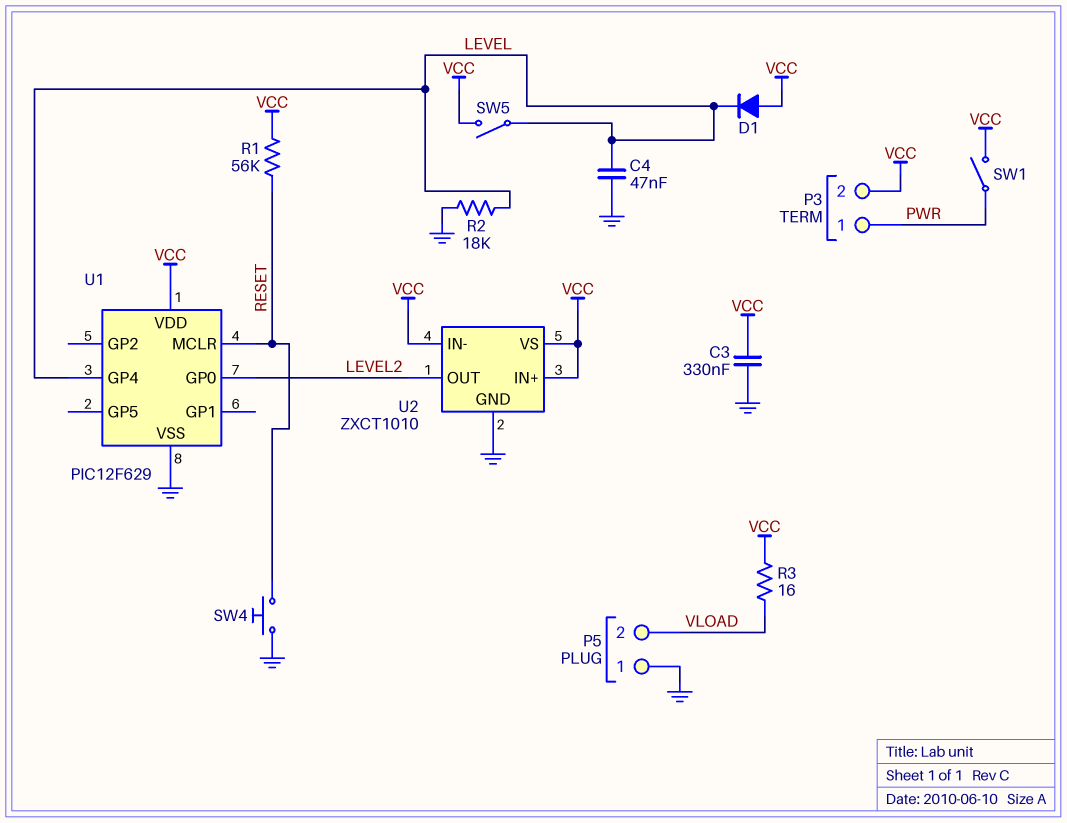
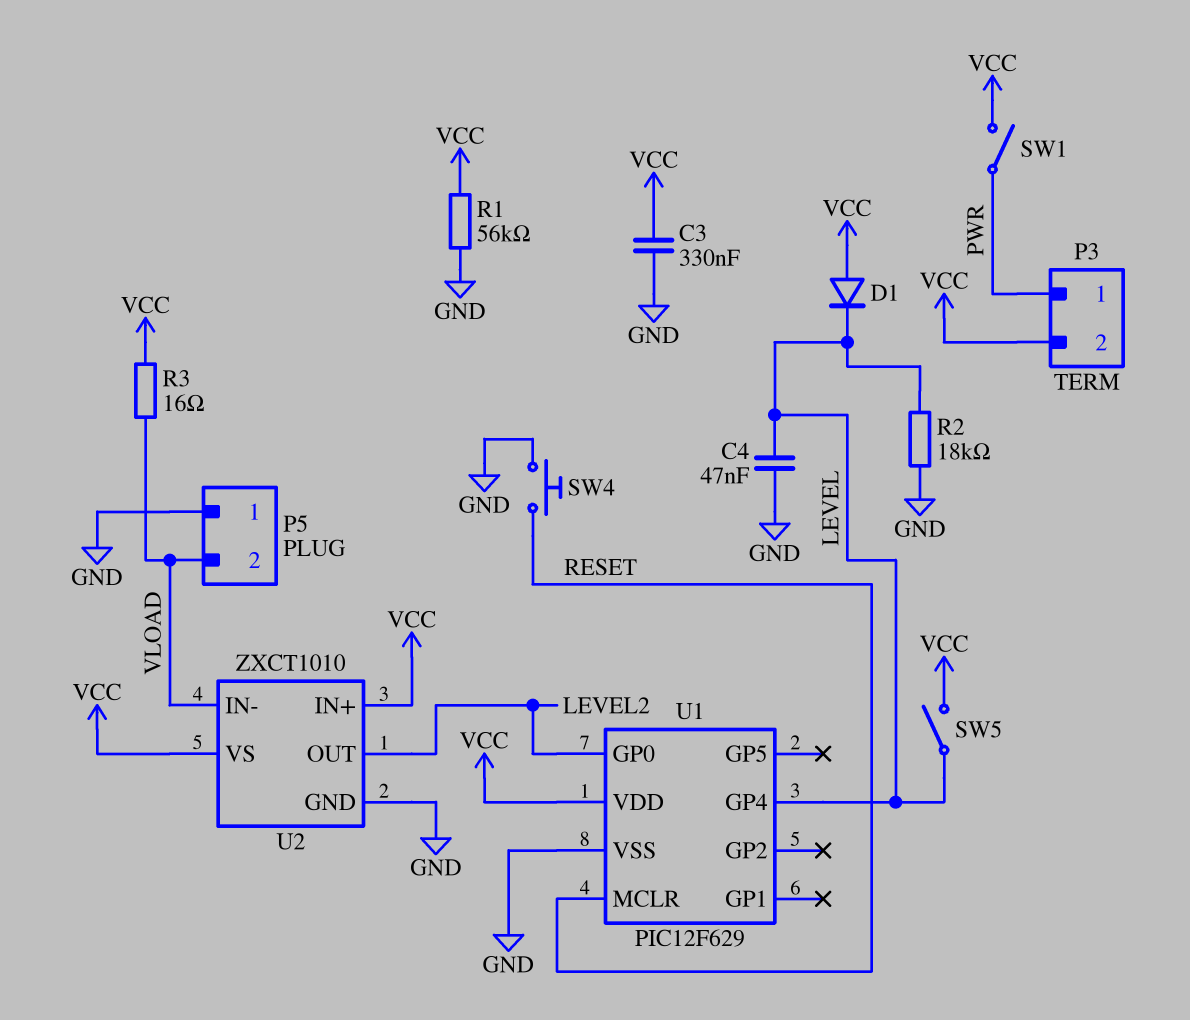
R1: 56k (RESET, VCC) -> 56k (GND, VCC)
U2 pin IN-: VCC -> VLOAD

